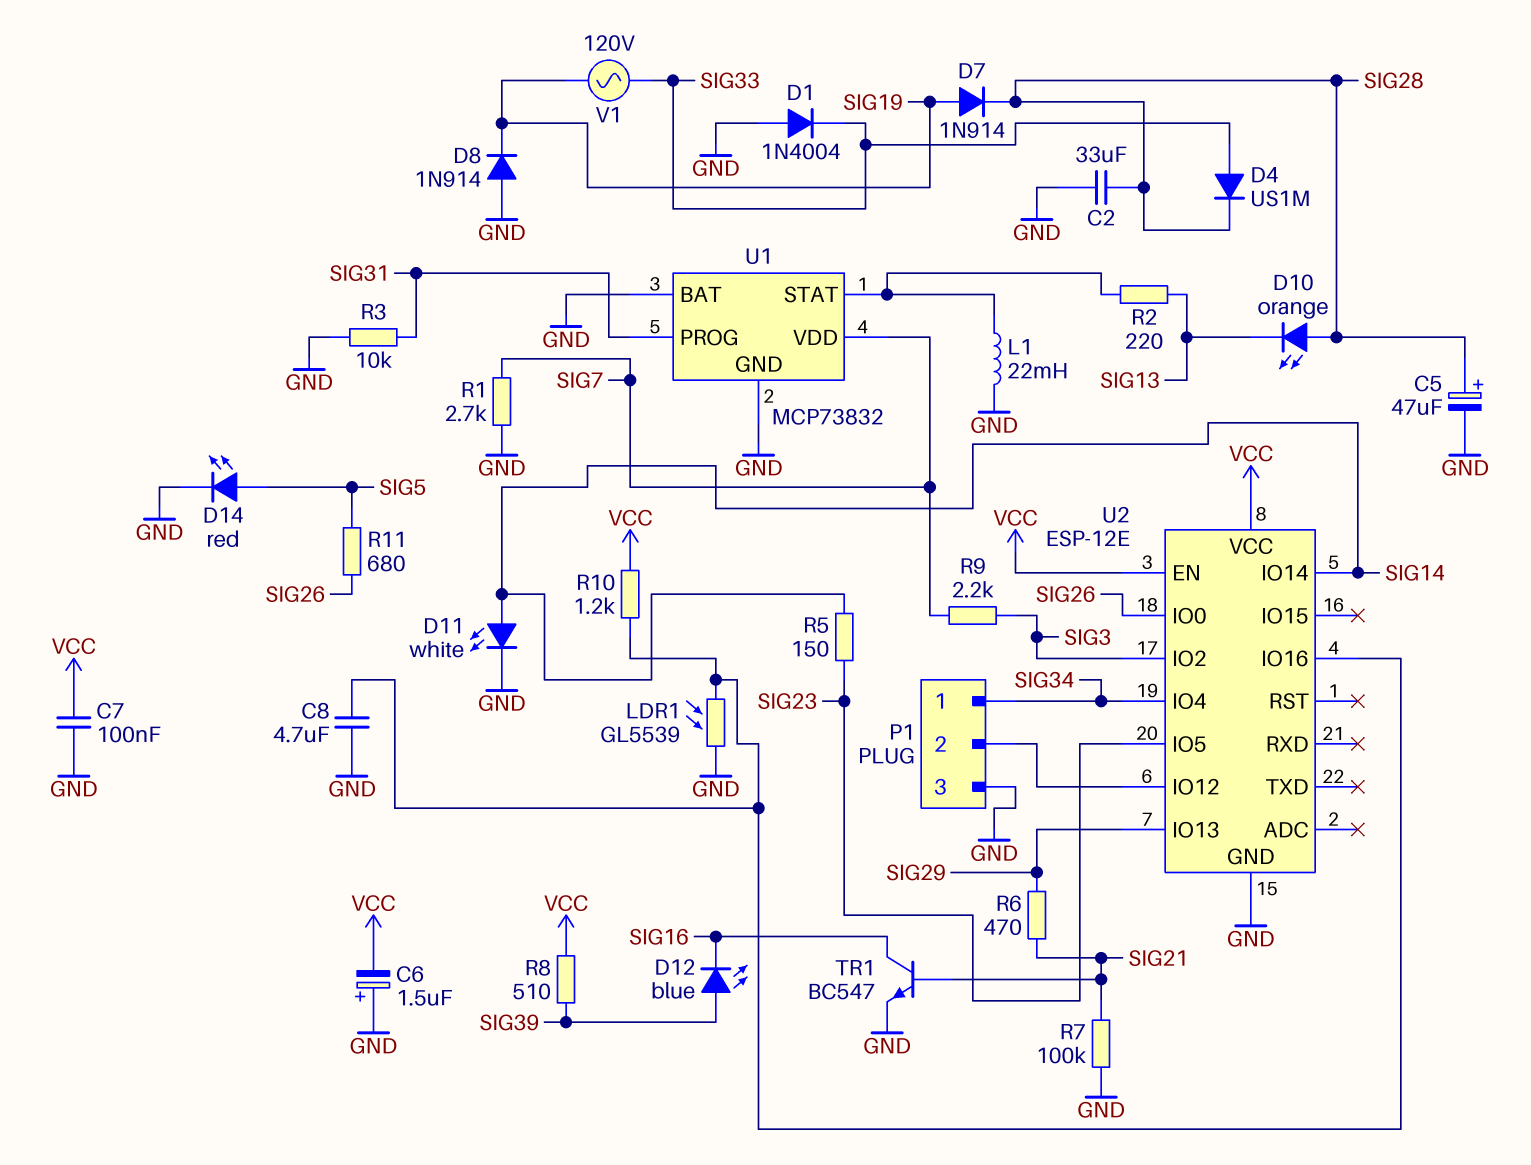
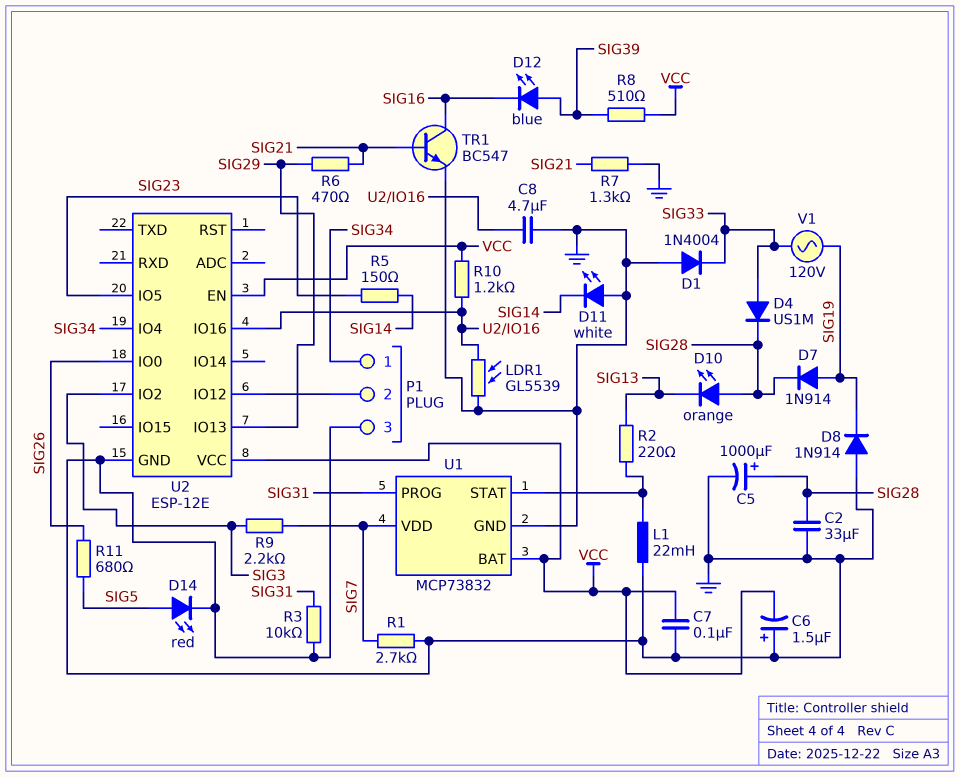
C5: 47uF (plus SIG28, minus GND) -> 1000uF (plus SIG28, minus GND)
D11: LED white (A SIG14, K GND) -> LED white (A GND, K SIG14)
R7: 100k (GND, SIG21) -> 1.3k (GND, SIG21)
U1 pin BAT: GND -> VCC
U2 pin IO14: SIG14 -> none

